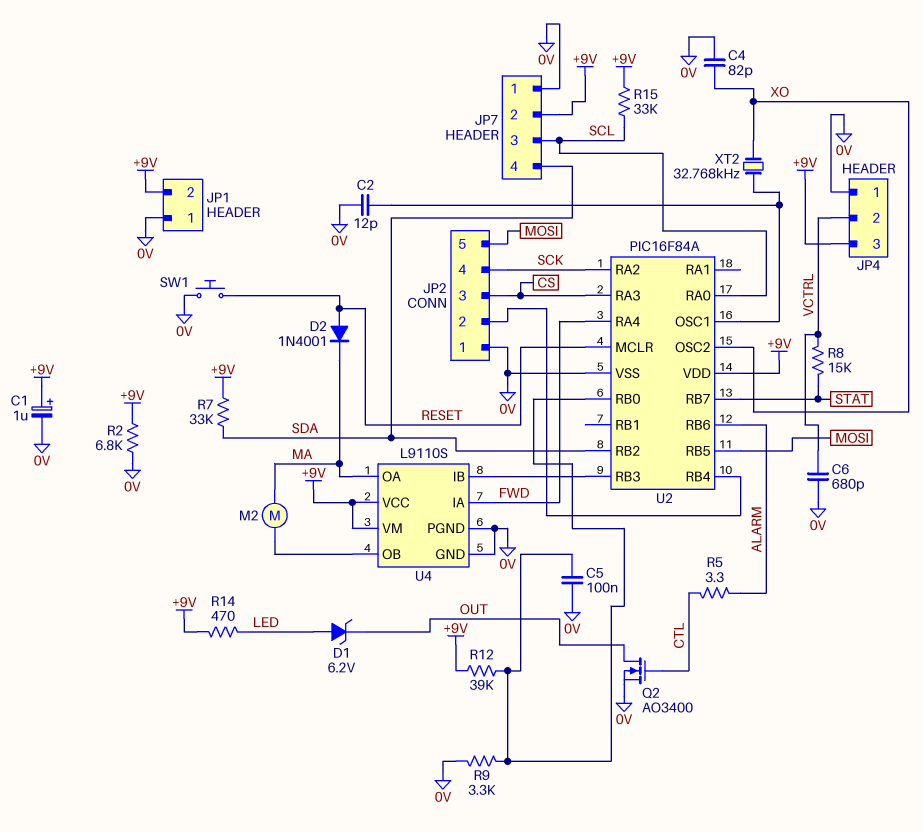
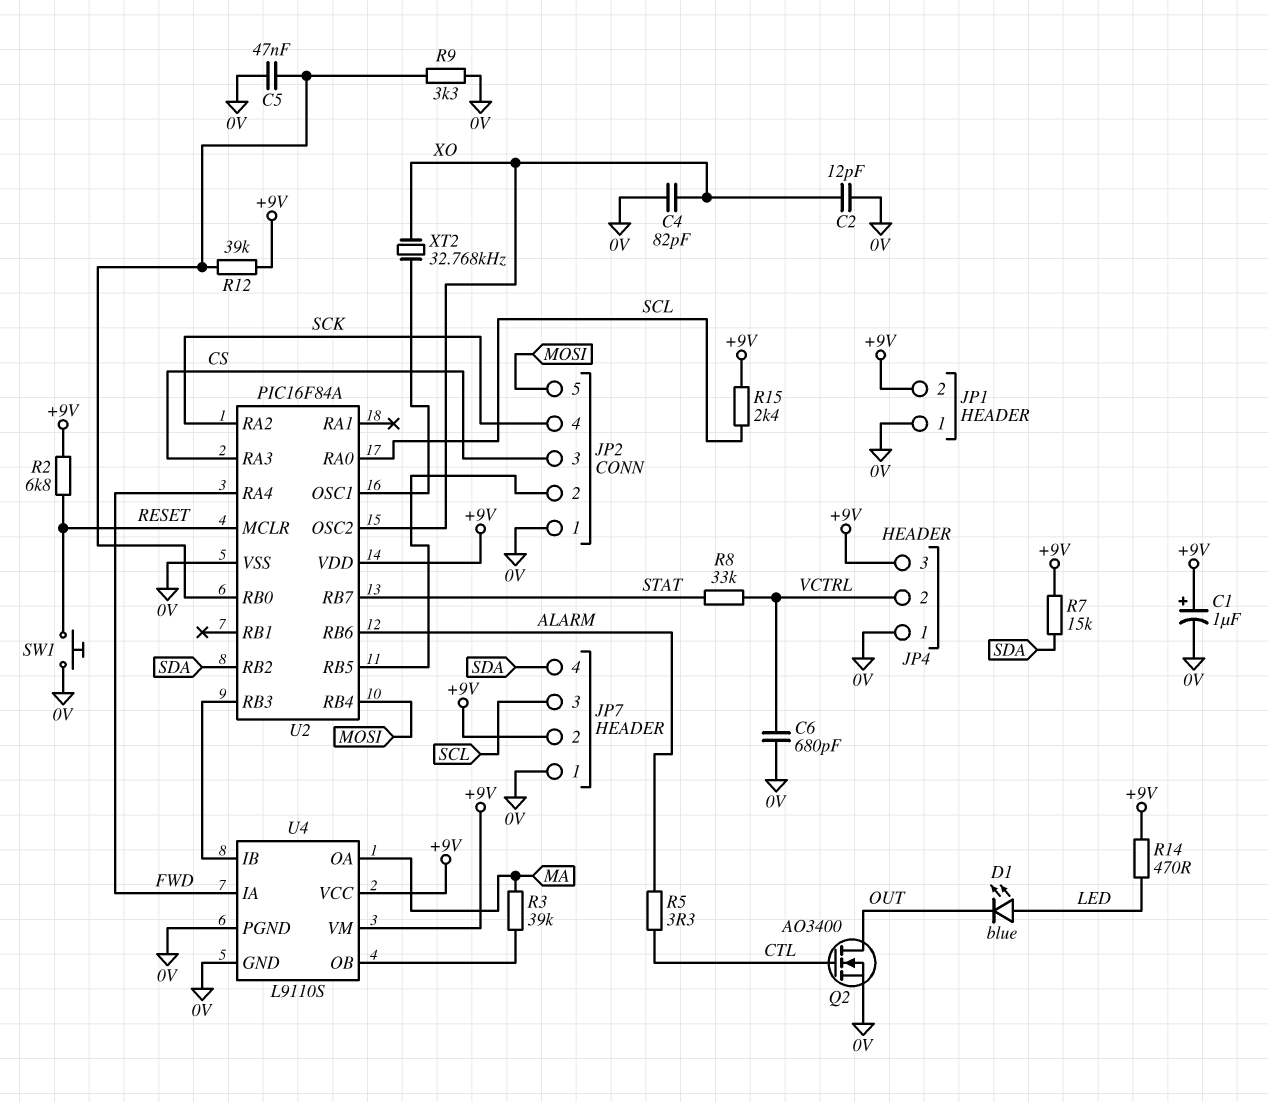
C2: 12pF (0V, U2/OSC1) -> 12pF (0V, XO)
C5: 100nF (0V, U2/RB0) -> 47nF (0V, U2/RB0)
D1: zener 6.2V (A LED, K OUT) -> LED blue (A LED, K OUT)
D2: diode 1N4001 (A RESET, K MA) -> none
M2: motor (MA, U4/OB) -> none
R2: 6.8k (+9V, 0V) -> 6.8k (+9V, RESET)
R3: none -> 39k (MA, U4/OB)
R7: 33k (+9V, SDA) -> 15k (+9V, SDA)
R8: 15k (STAT, VCTRL) -> 33k (STAT, VCTRL)
R15: 33k (+9V, SCL) -> 2.4k (+9V, SCL)
U2 pin RB4: JP2/2 -> MOSI
U2 pin RB5: MOSI -> JP2/2

